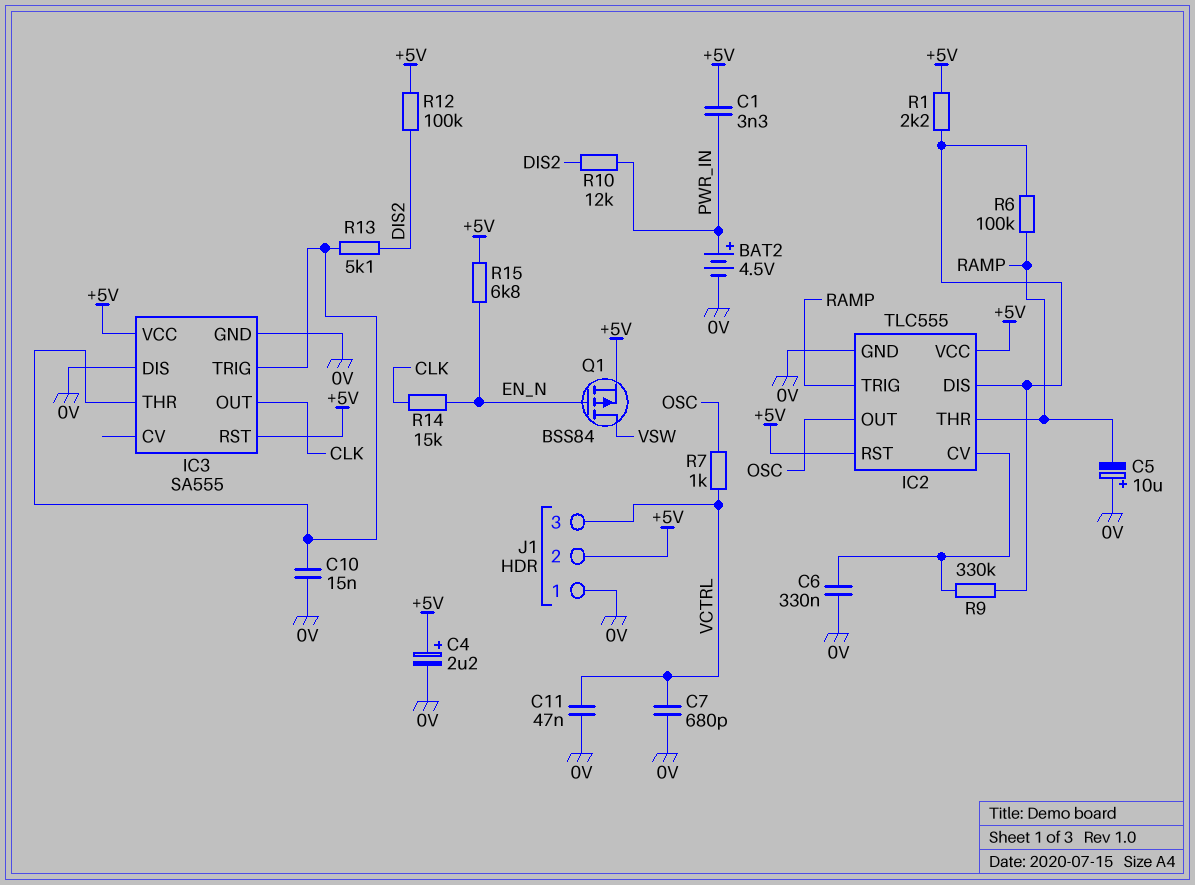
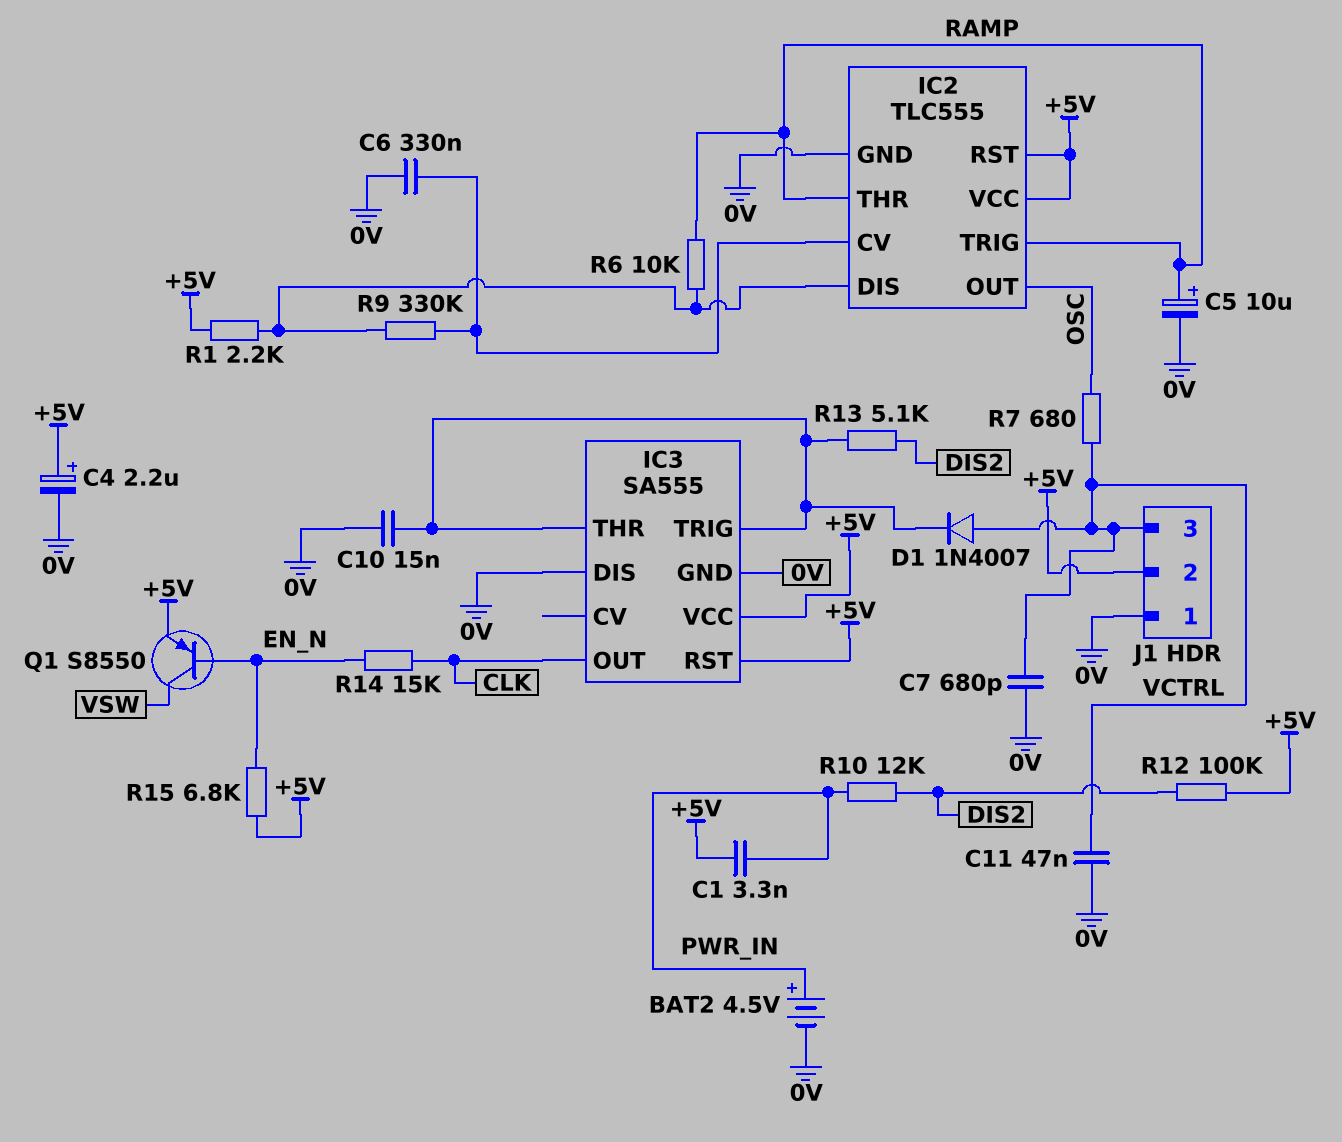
C5: 10uF (plus 0V, minus RAMP) -> 10uF (plus RAMP, minus 0V)
D1: none -> diode 1N4007 (A VCTRL, K IC3/THR)
Q1: PMOS BSS84 (G EN_N, D VSW, S +5V) -> PNP S8550 (B EN_N, C VSW, E +5V)
R6: 100k (IC2/DIS, RAMP) -> 10k (IC2/DIS, RAMP)
R7: 1k (OSC, VCTRL) -> 680 (OSC, VCTRL)

